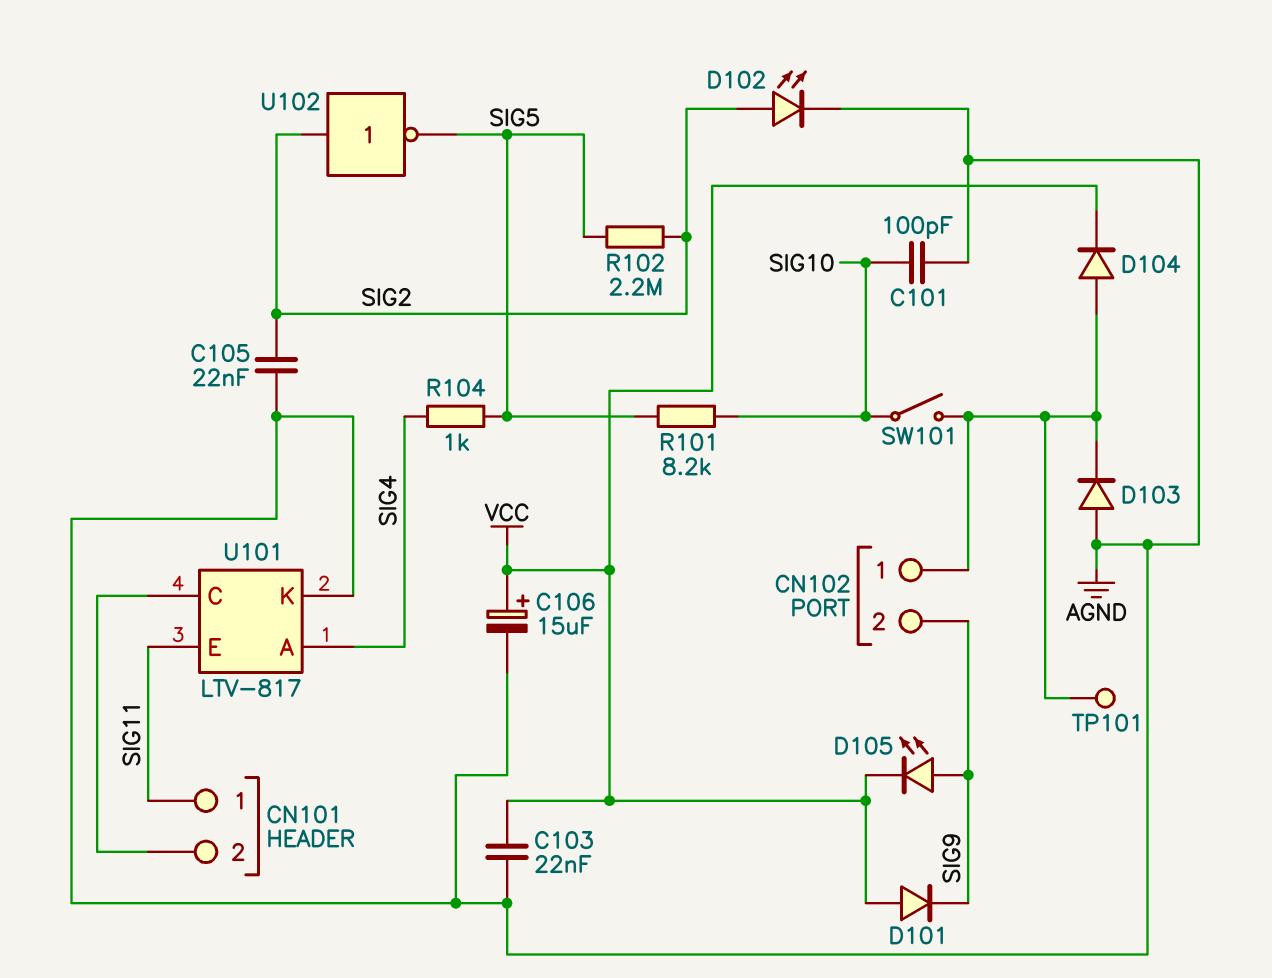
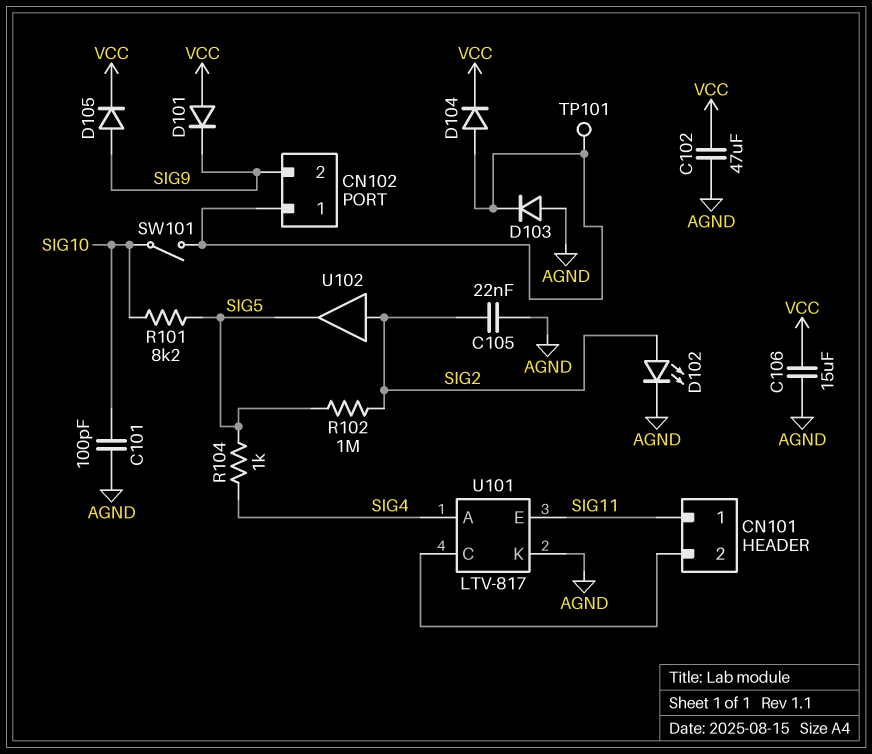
C102: none -> 47uF (AGND, VCC)
C103: 22nF (AGND, VCC) -> none
C106: 15uF (plus VCC, minus AGND) -> 15uF (AGND, VCC)
D105: LED (A SIG9, K VCC) -> diode (A SIG9, K VCC)
R102: 2.2M (SIG2, SIG5) -> 1M (SIG2, SIG5)
U102: NOT (in SIG2, out SIG5) -> buffer (in SIG2, out SIG5)

